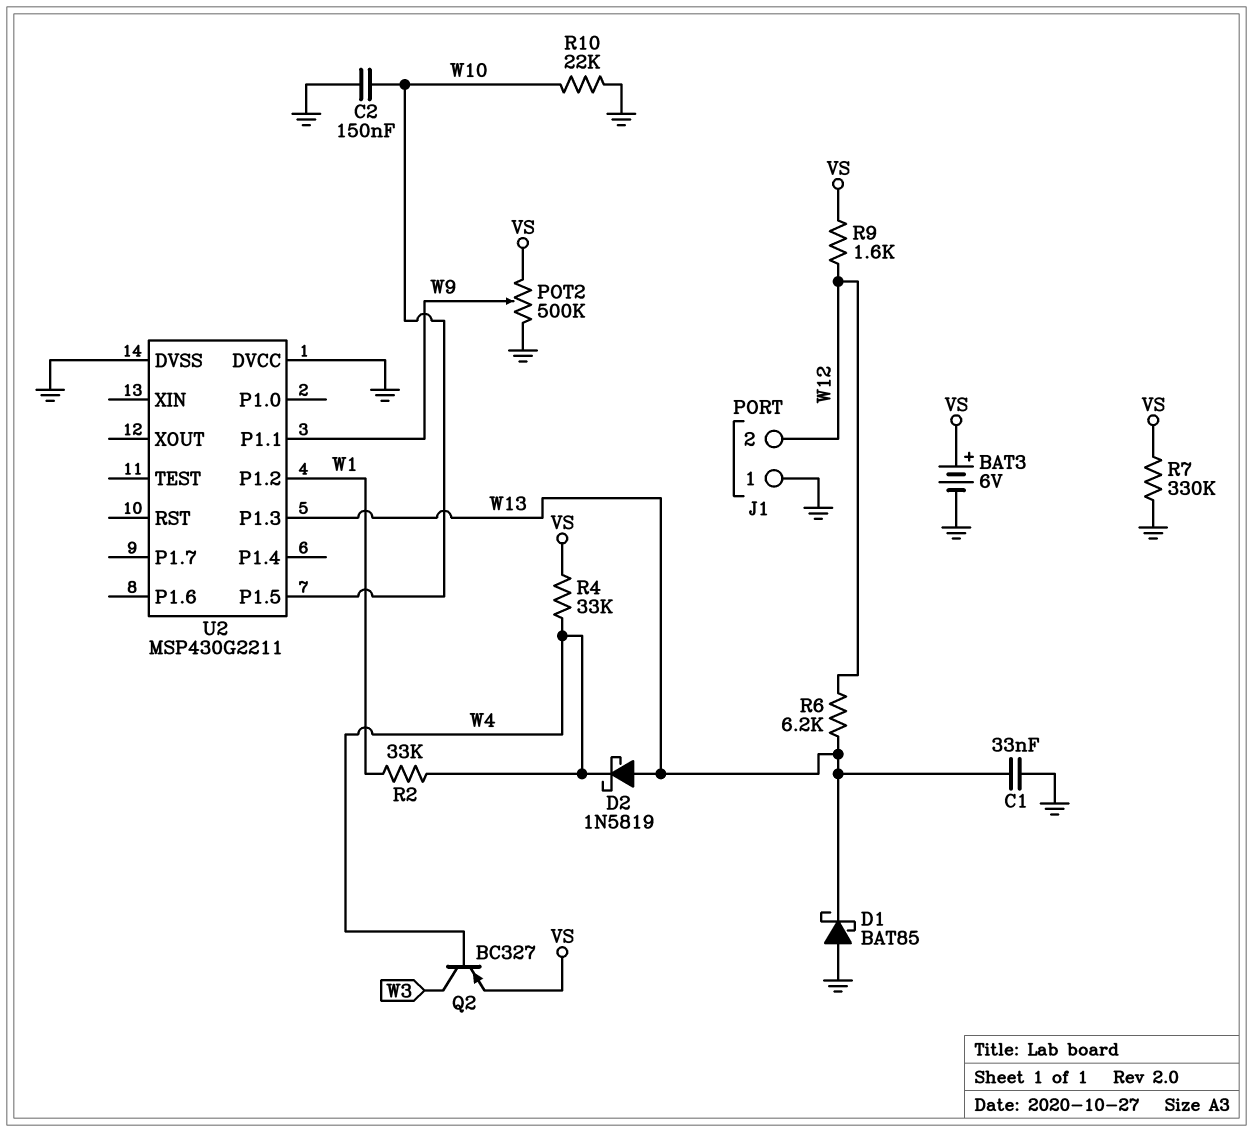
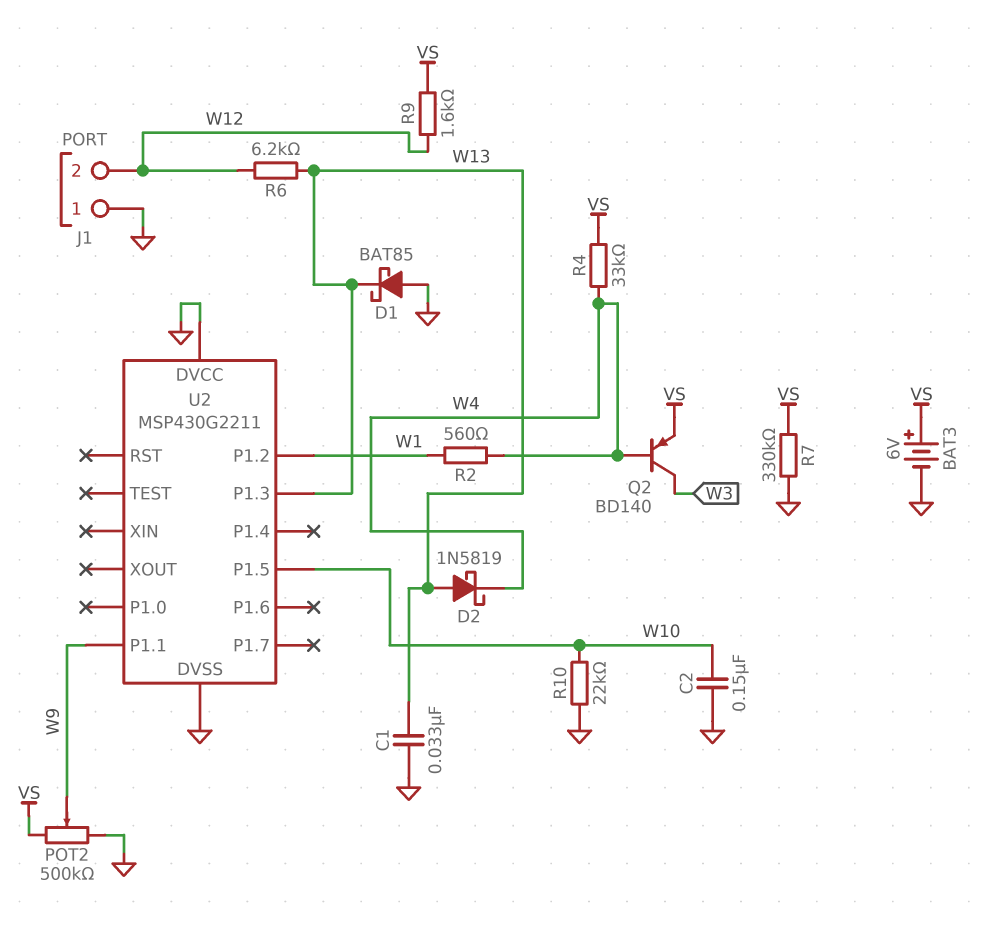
Q2: PNP BC327 (B W4, C W3, E VS) -> PNP BD140 (B W4, C W3, E VS)
R2: 33k (W1, W4) -> 560 (W1, W4)

